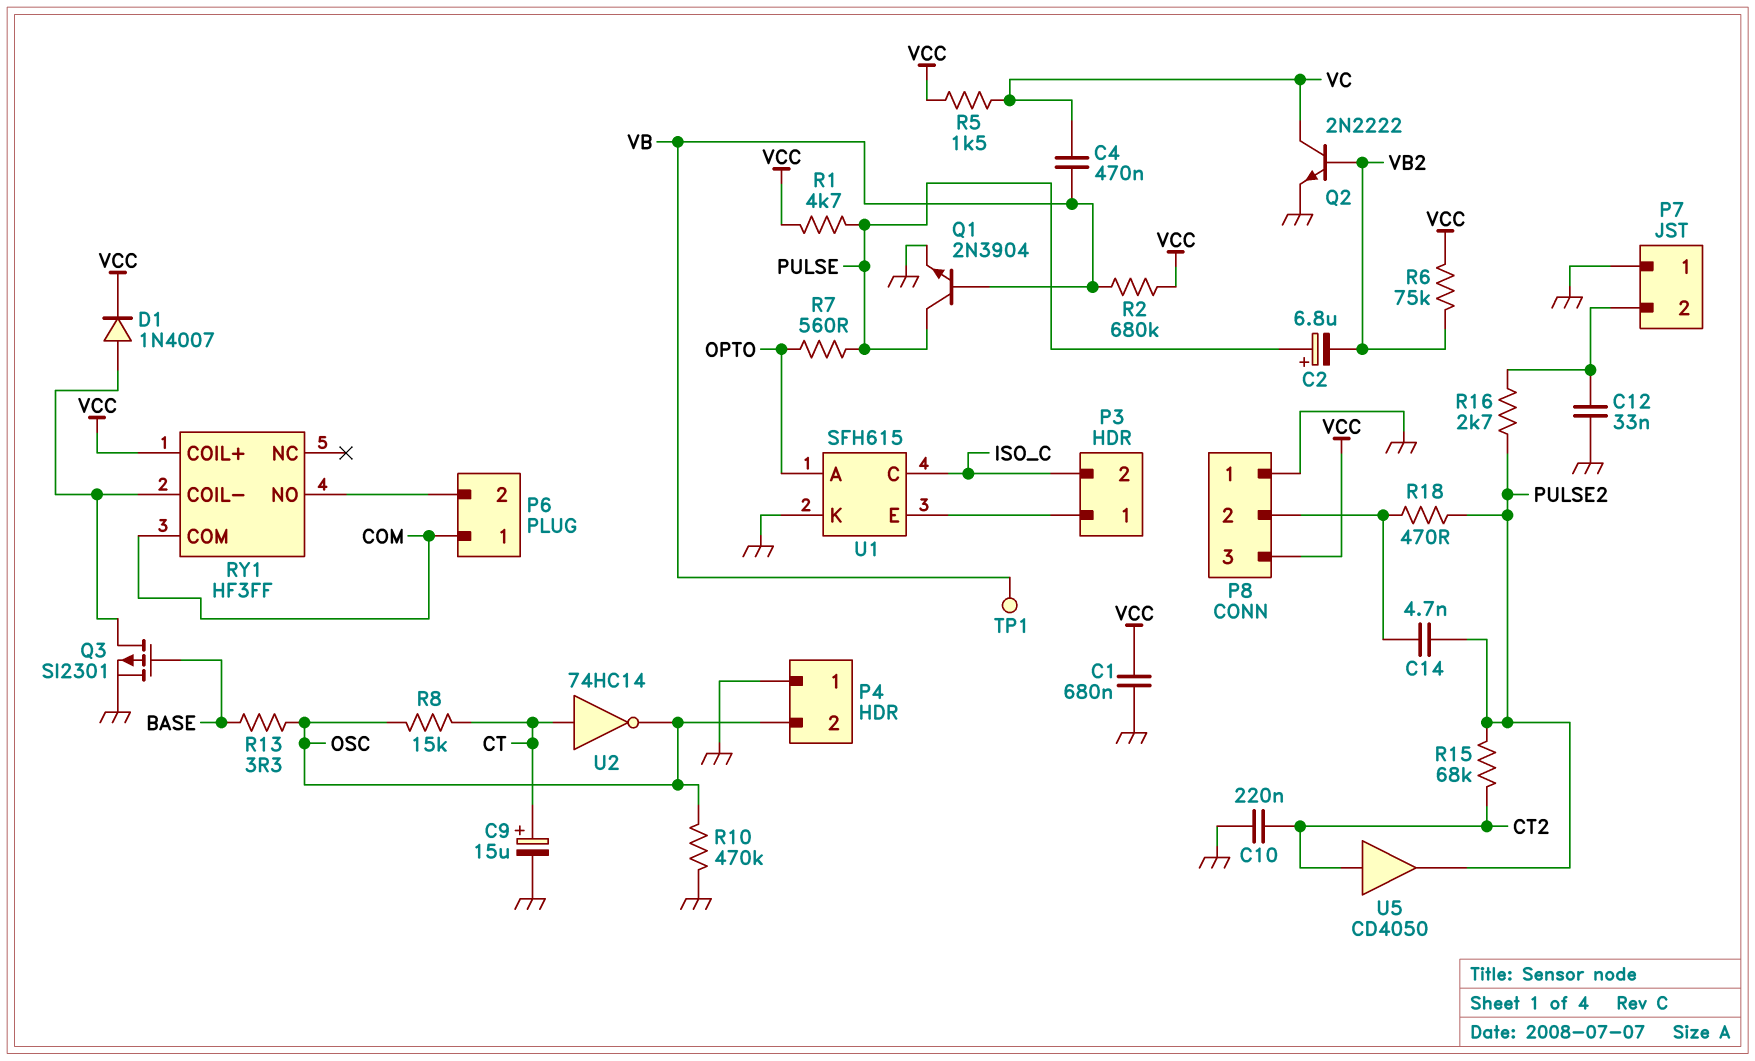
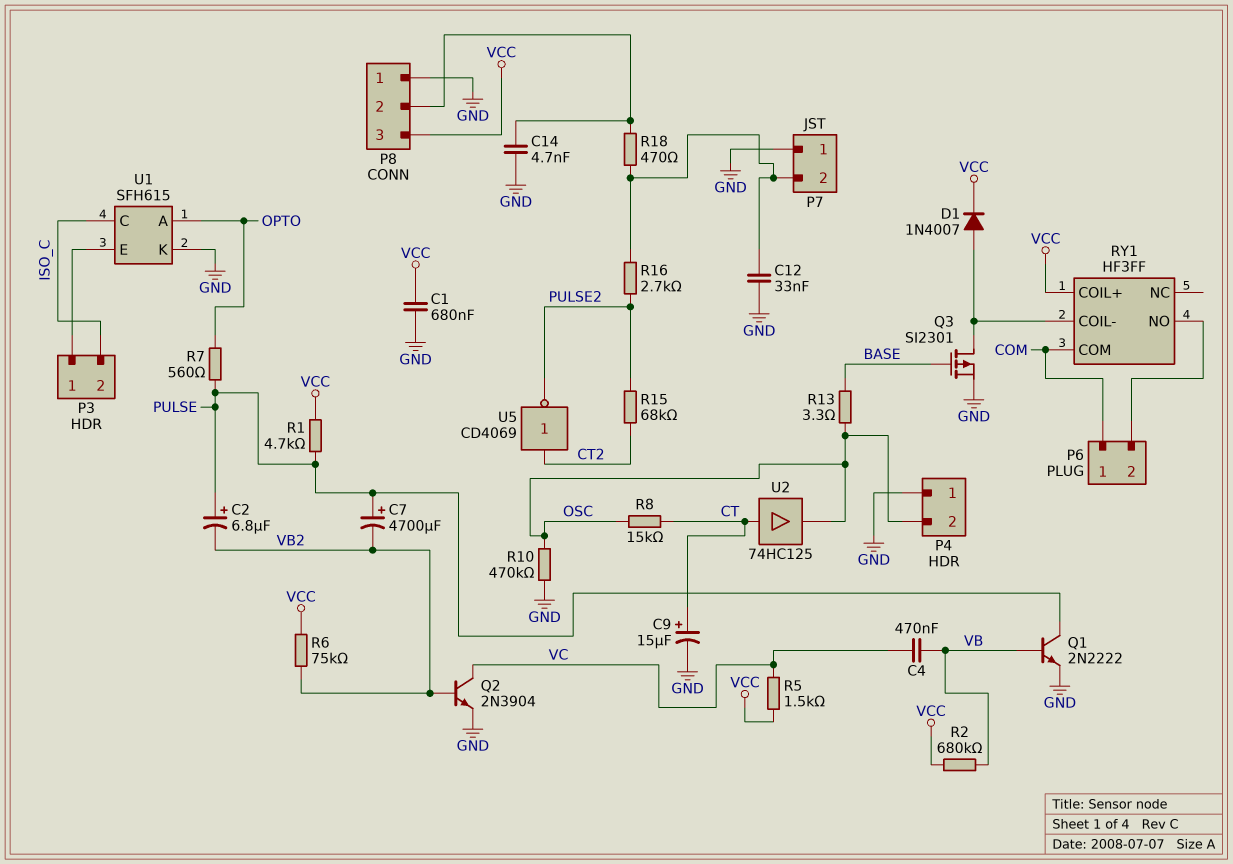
C7: none -> 4700uF (plus PULSE, minus VB2)
C10: 220nF (CT2, GND) -> none
C14: 4.7nF (P8/2, PULSE2) -> 4.7nF (GND, P8/2)
Q1: NPN 2N3904 (B VB, C PULSE, E GND) -> NPN 2N2222 (B VB, C PULSE, E GND)
Q2: NPN 2N2222 (B VB2, C VC, E GND) -> NPN 2N3904 (B VB2, C VC, E GND)
R18: 470 (P8/2, PULSE2) -> 470 (P7/2, P8/2)
TP1: test point (VB) -> none
U2: NOT 74HC14 (in CT, out OSC) -> buffer 74HC125 (in CT, out OSC)
U5: buffer CD4050 (in CT2, out PULSE2) -> NOT CD4069 (in CT2, out PULSE2)

